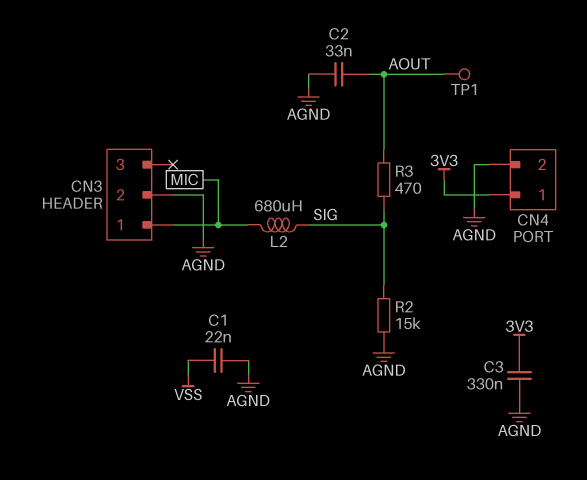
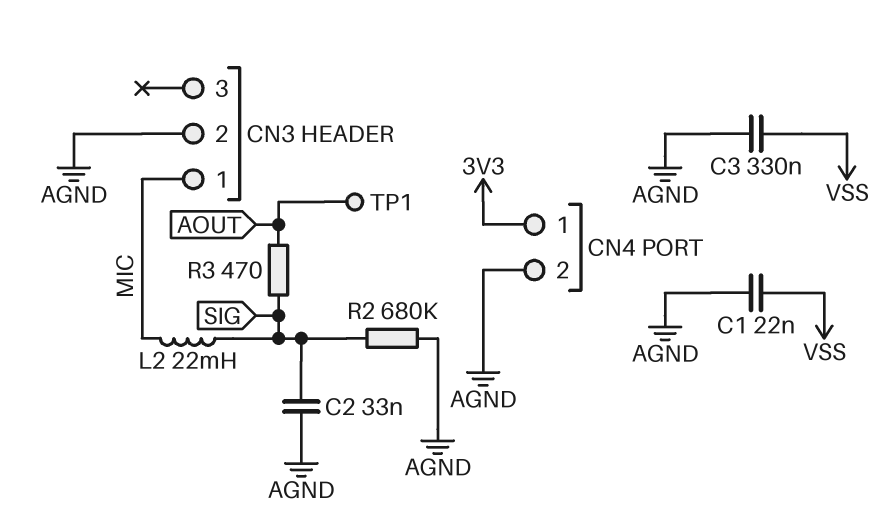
C2: 33nF (AGND, AOUT) -> 33nF (AGND, SIG)
C3: 330nF (3V3, AGND) -> 330nF (AGND, VSS)
L2: 680uH (MIC, SIG) -> 22mH (MIC, SIG)
R2: 15k (AGND, SIG) -> 680k (AGND, SIG)

